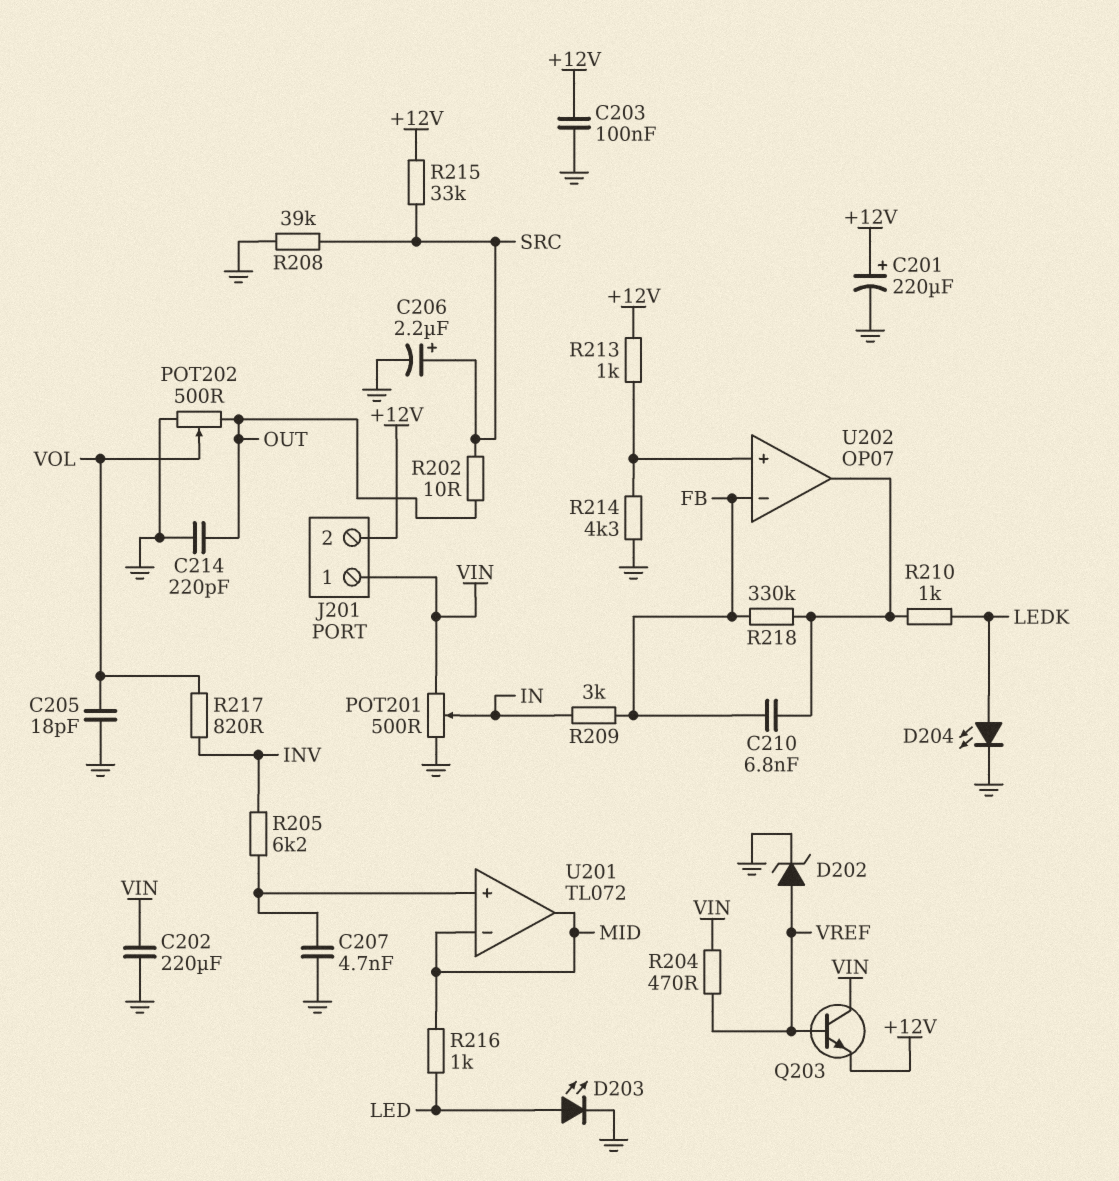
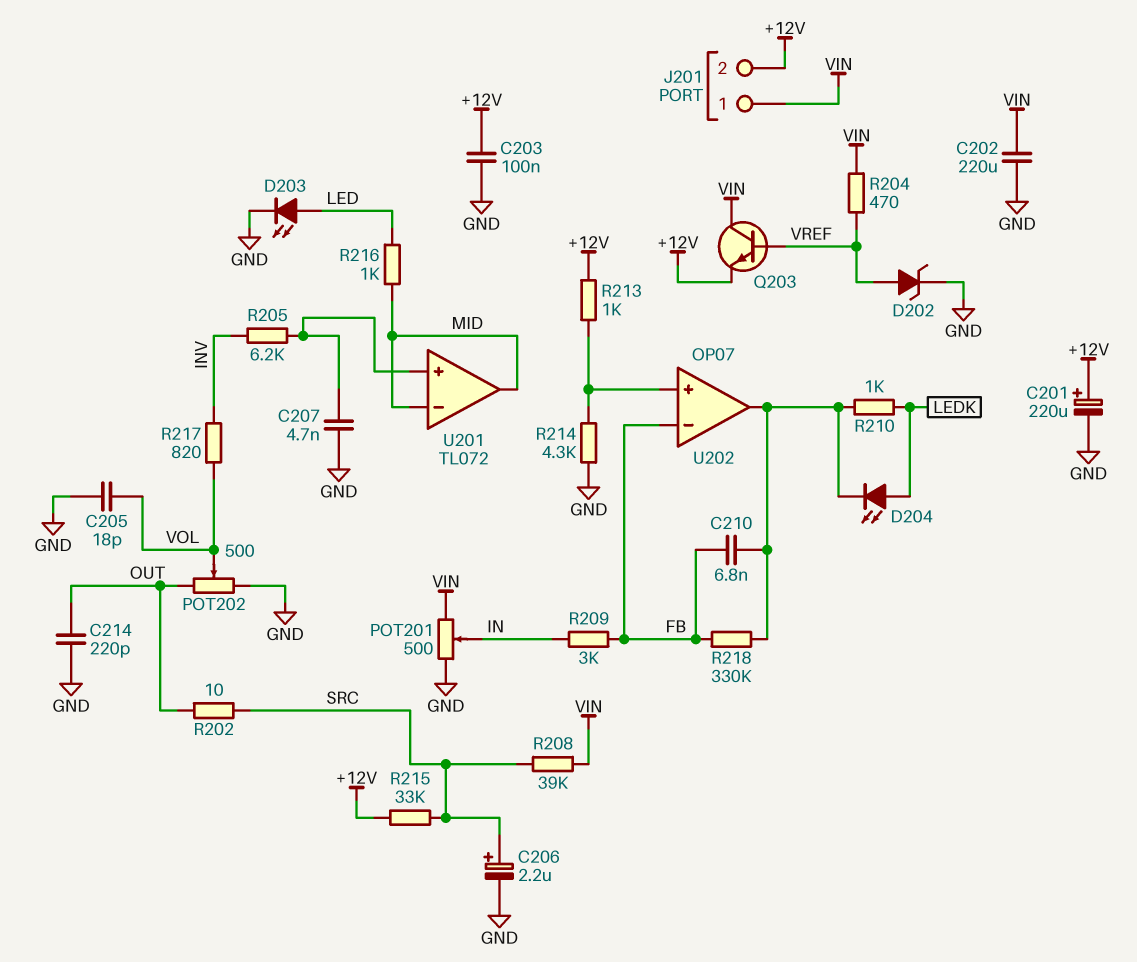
D204: LED (A LEDK, K GND) -> LED (A LEDK, K U202/out)
R208: 39k (GND, SRC) -> 39k (SRC, VIN)

